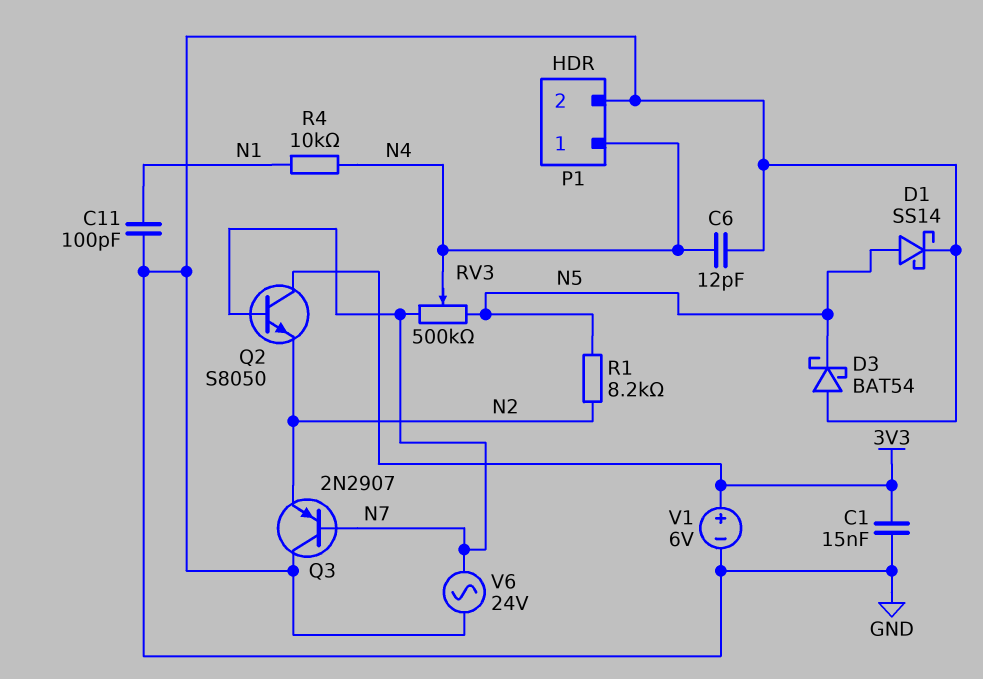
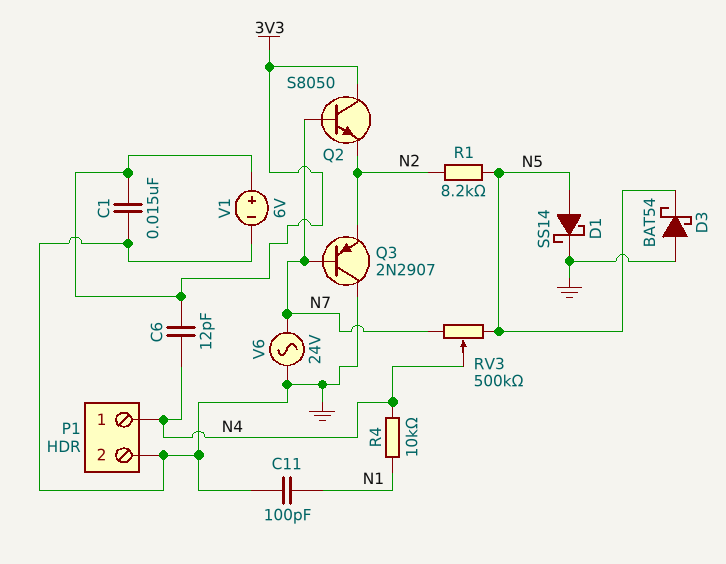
C6: 12pF (GND, N4) -> 12pF (3V3, N4)

